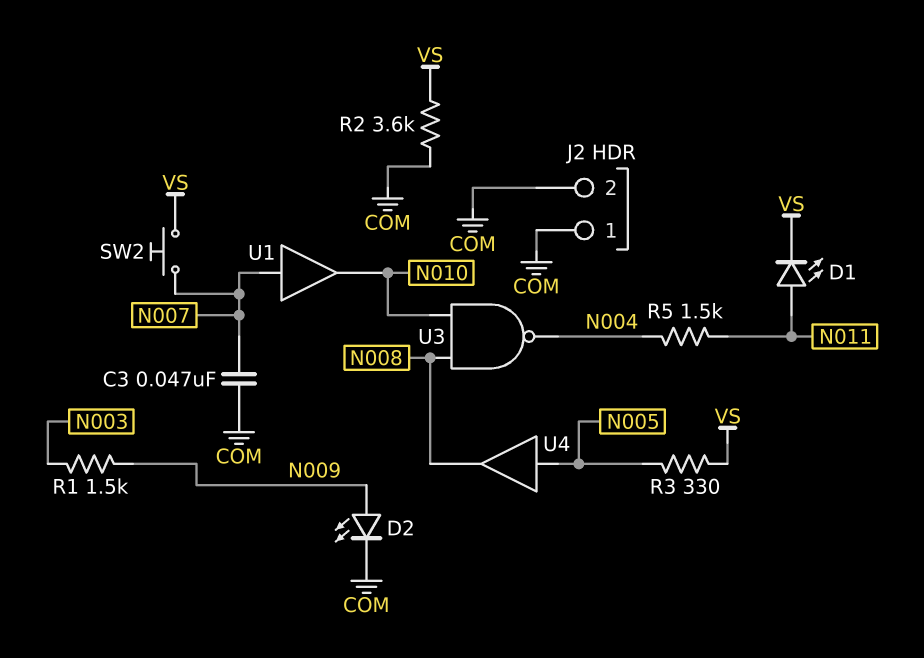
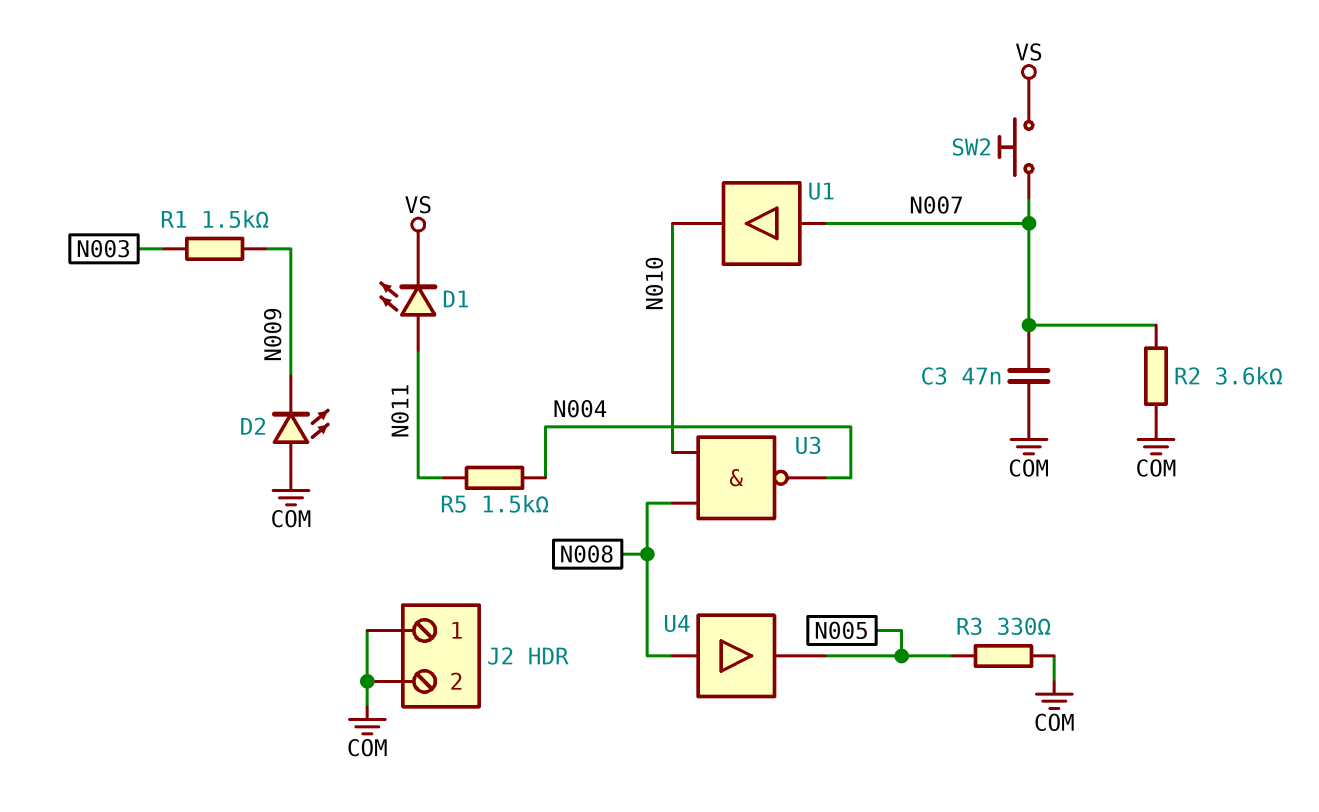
D2: LED (A N009, K COM) -> LED (A COM, K N009)
R2: 3.6k (COM, VS) -> 3.6k (COM, N007)
R3: 330 (N005, VS) -> 330 (COM, N005)
U4: buffer (in N005, out N008) -> buffer (in N008, out N005)

